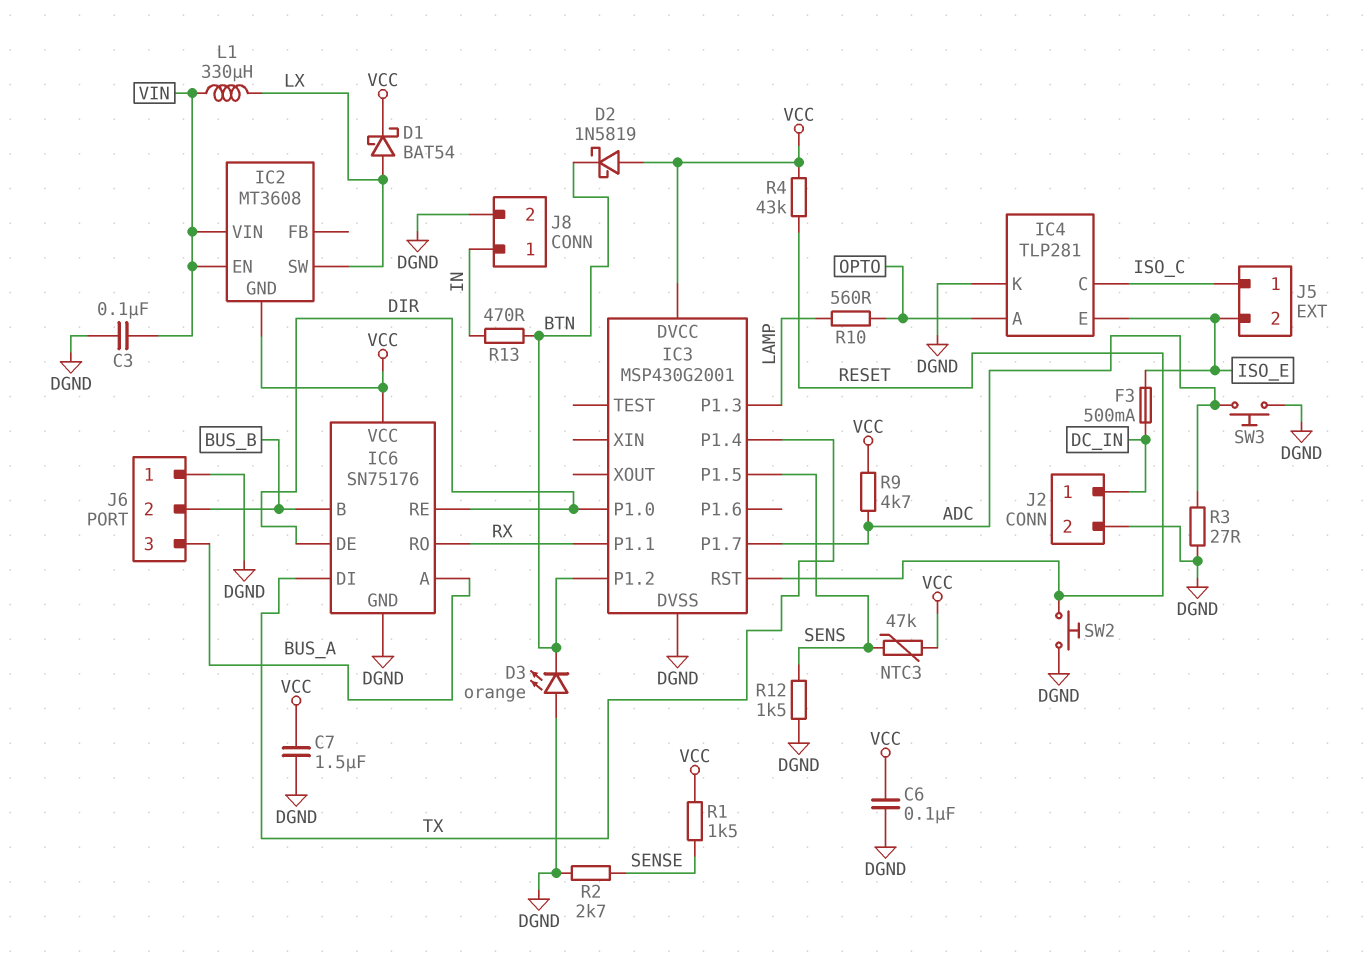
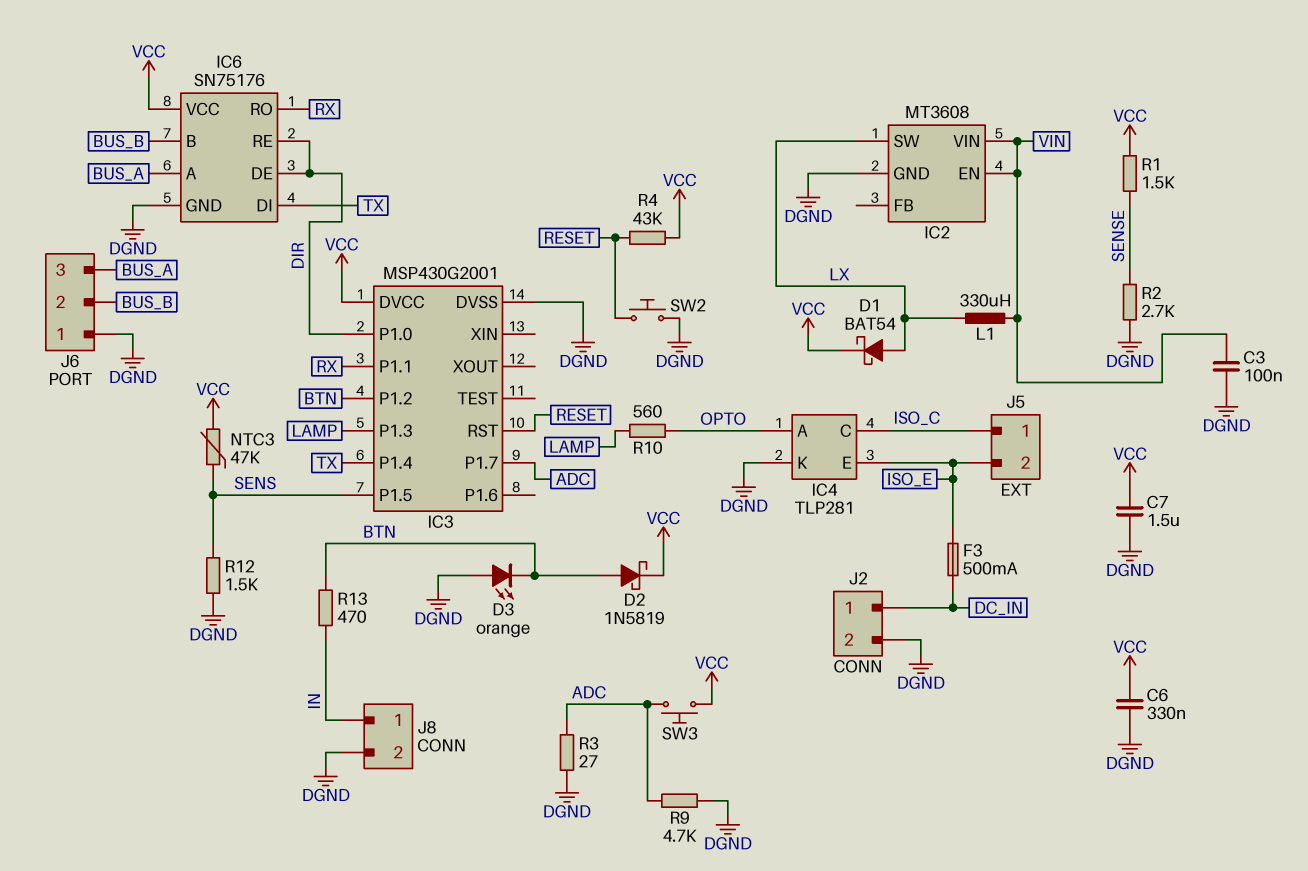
C6: 100nF (DGND, VCC) -> 330nF (DGND, VCC)
D2: schottky 1N5819 (A VCC, K BTN) -> schottky 1N5819 (A BTN, K VCC)
IC2 pin GND: VCC -> DGND
R9: 4.7k (ADC, VCC) -> 4.7k (ADC, DGND)
SW3: button (ADC, DGND) -> button (ADC, VCC)

